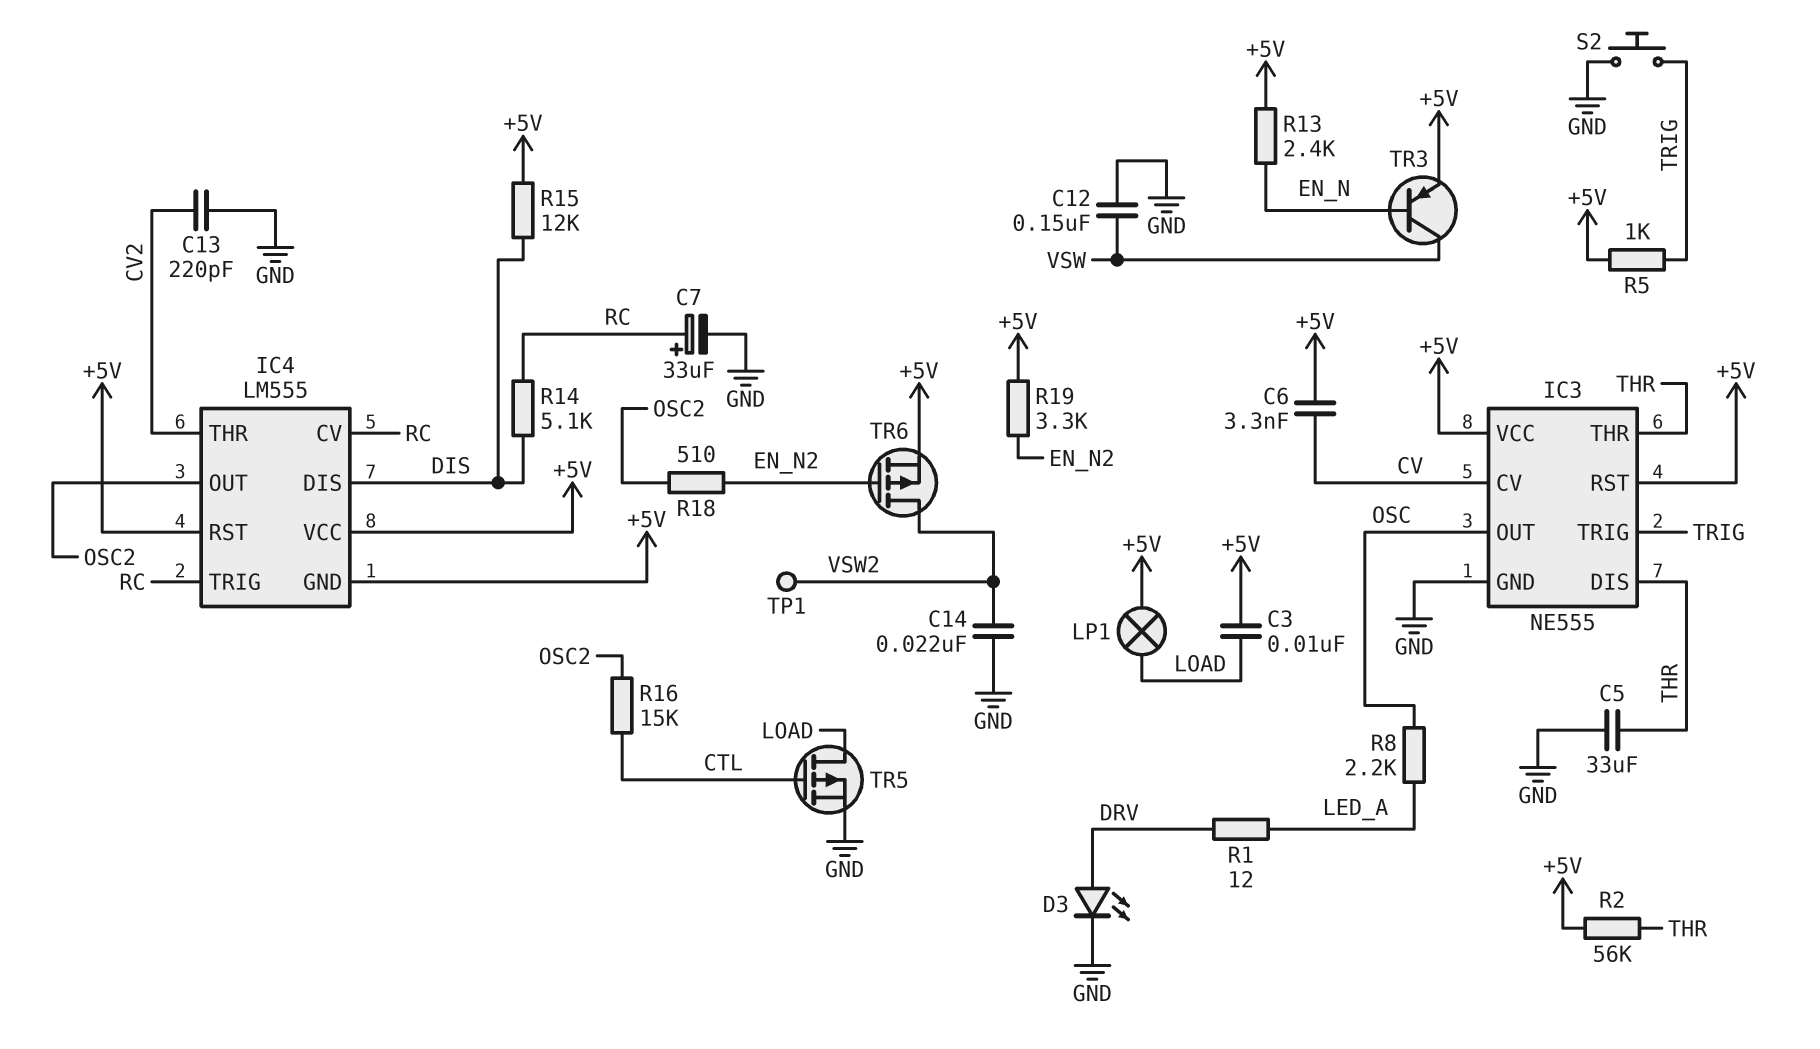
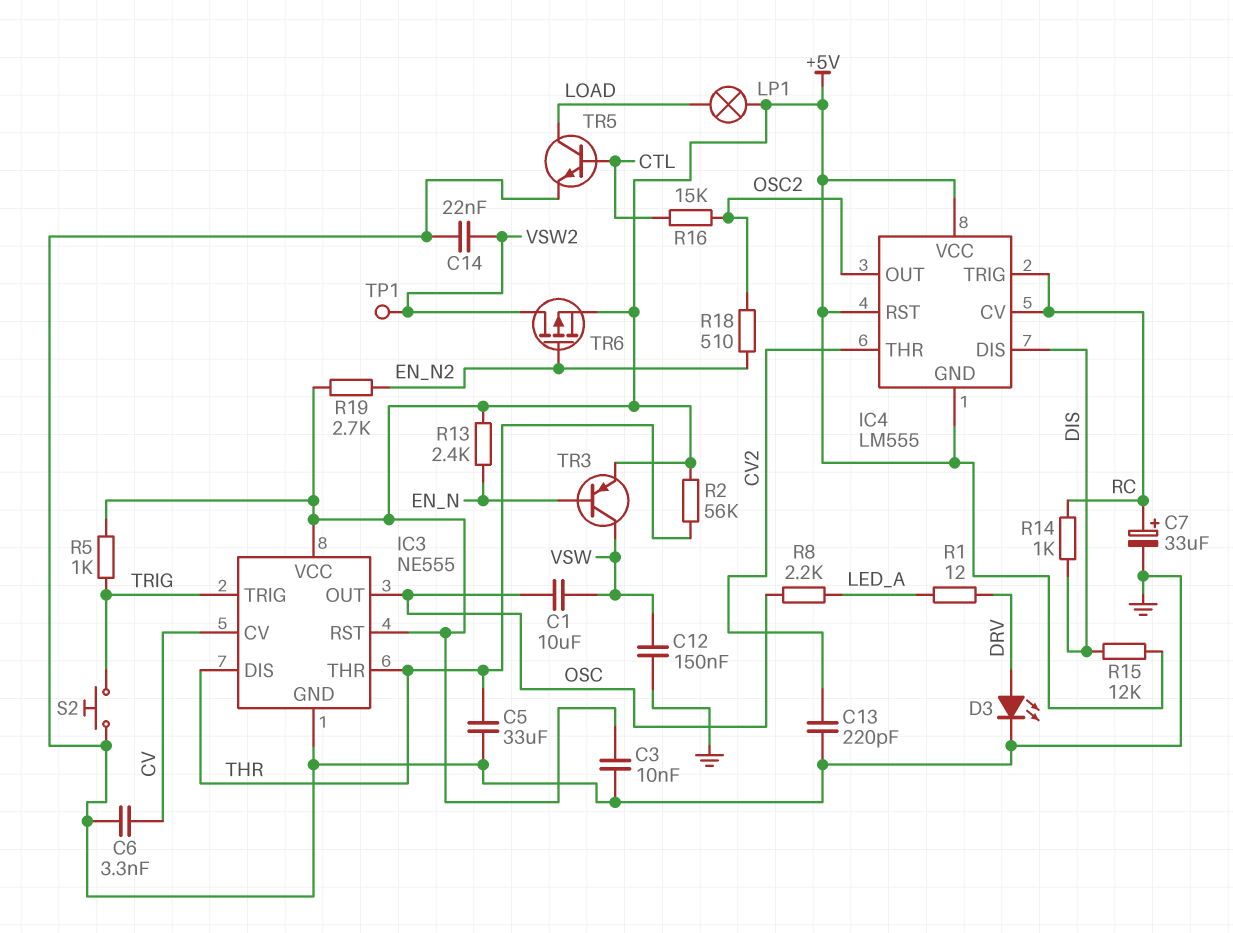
C1: none -> 10uF (OSC, VSW)
C3: 10nF (+5V, LOAD) -> 10nF (+5V, GND)
C6: 3.3nF (+5V, CV) -> 3.3nF (CV, GND)
R14: 5.1k (DIS, RC) -> 1k (DIS, RC)
R19: 3.3k (+5V, EN_N2) -> 2.7k (+5V, EN_N2)
TR5: PMOS (G CTL, D LOAD, S GND) -> NPN (B CTL, C LOAD, E GND)

